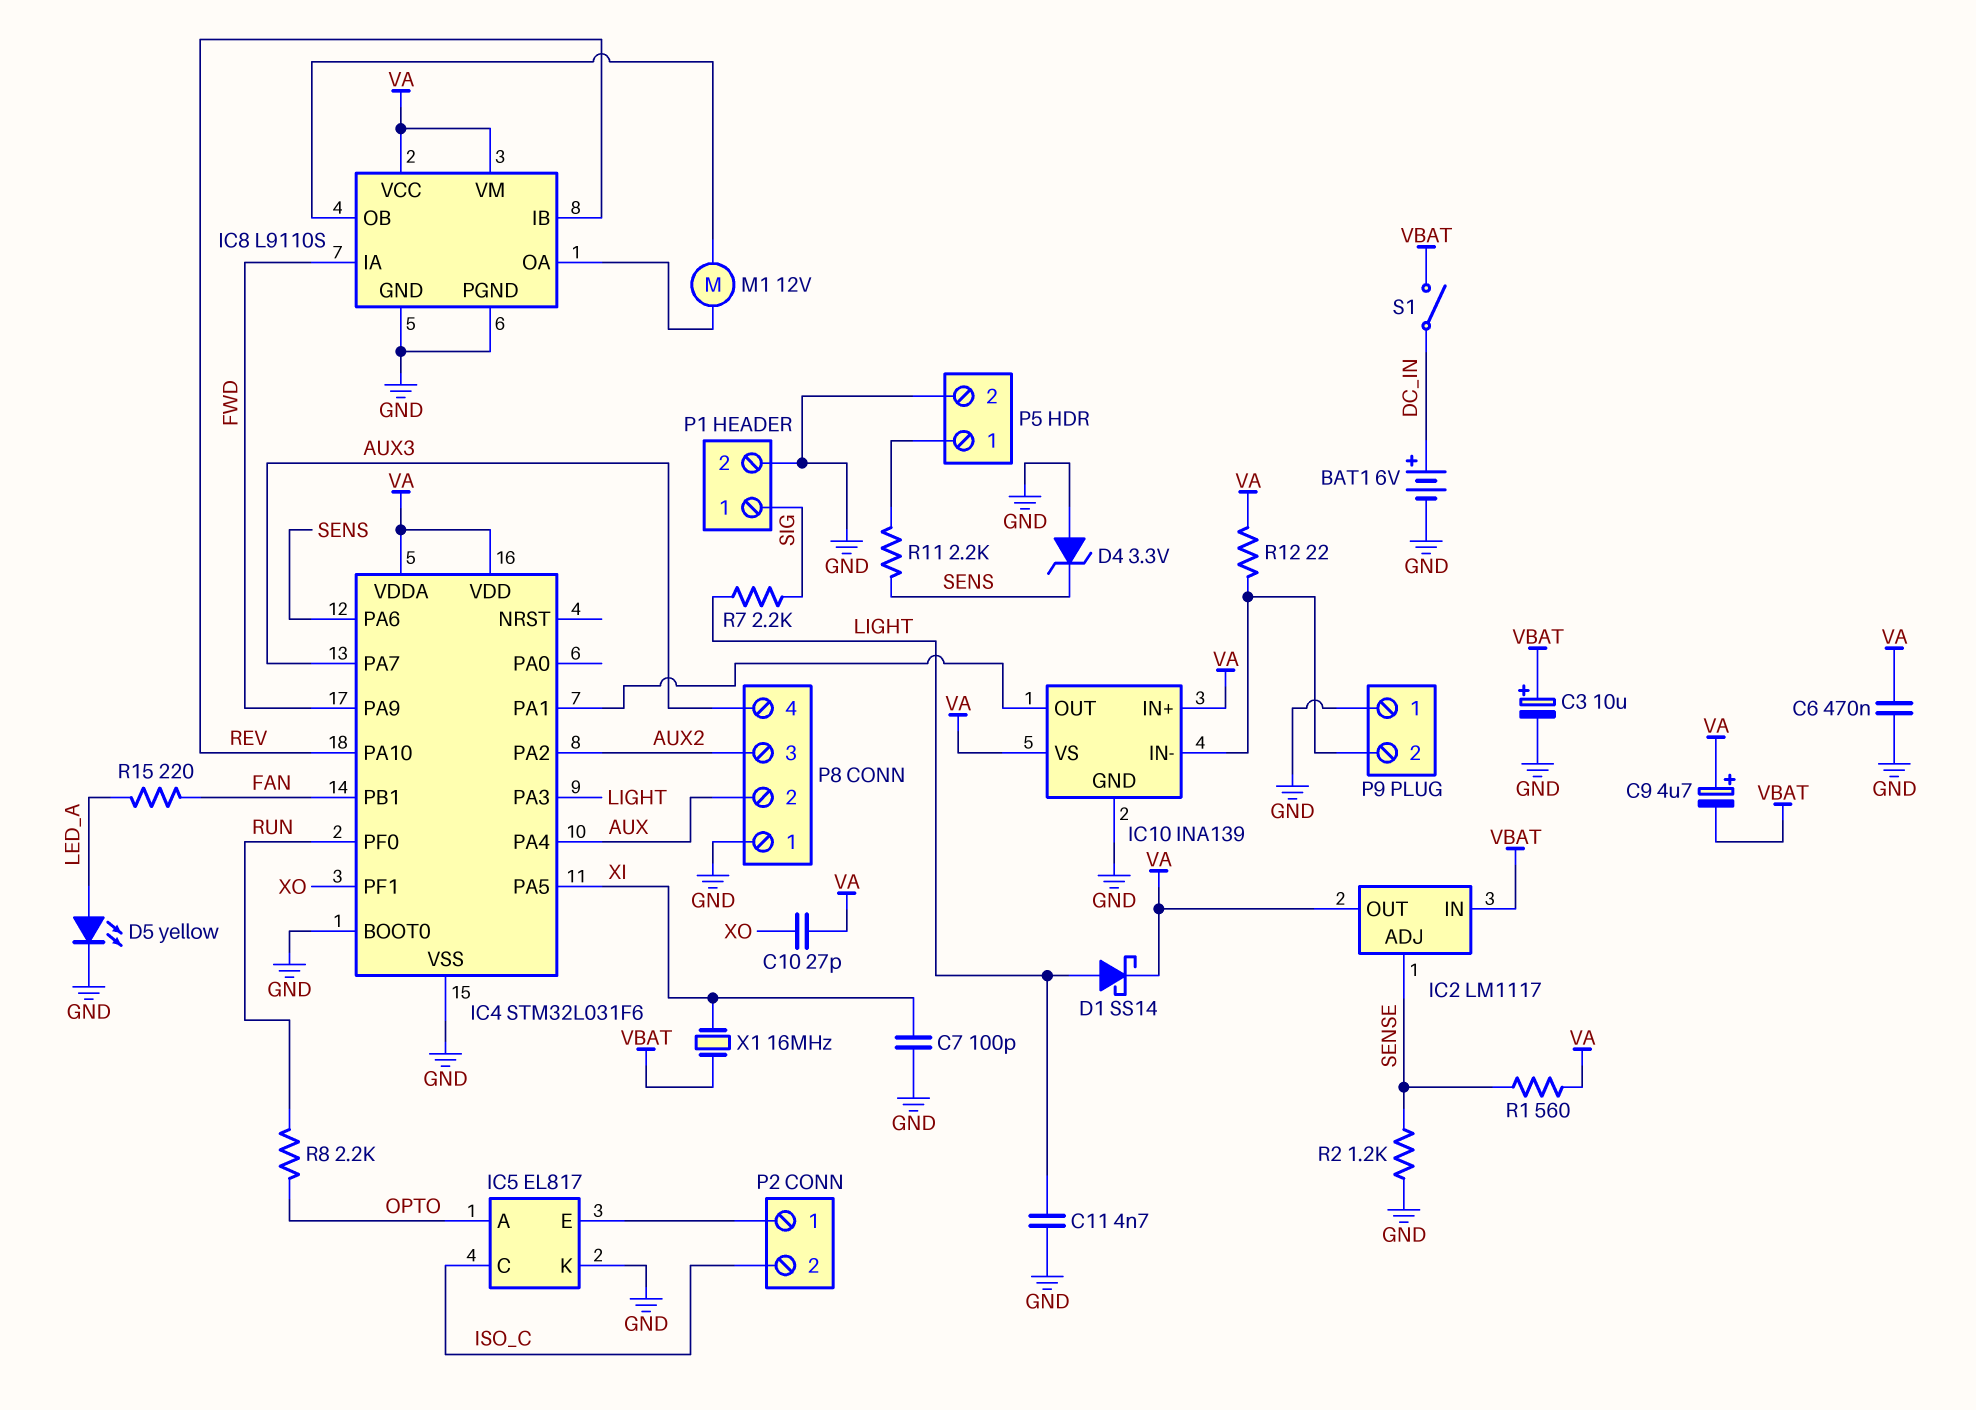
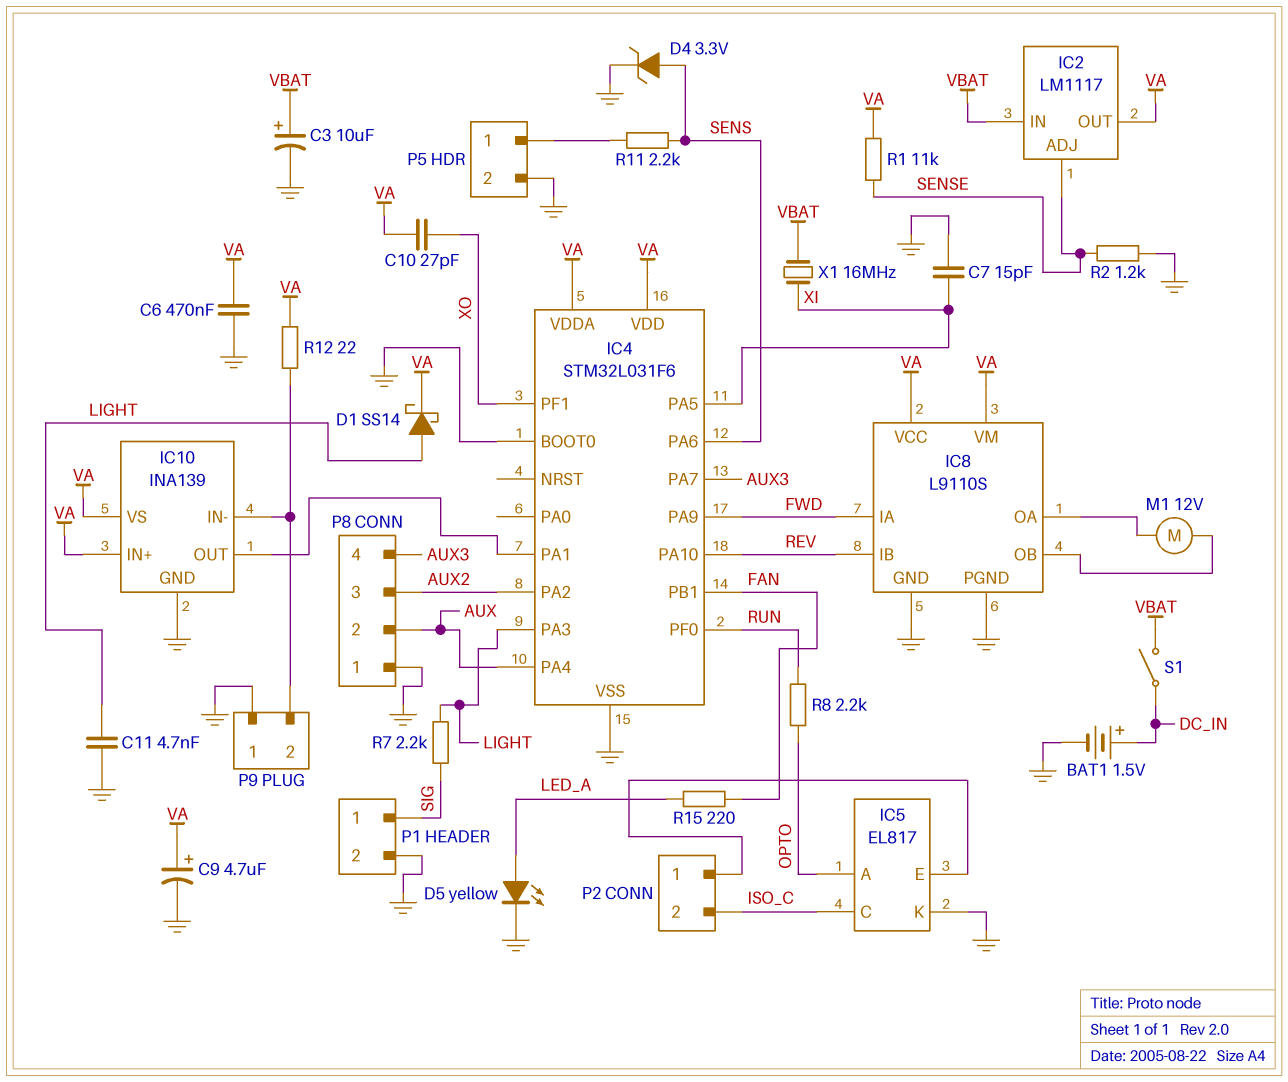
BAT1: 6V (plus DC_IN, minus GND) -> 1.5V (plus DC_IN, minus GND)
C7: 100pF (GND, XI) -> 15pF (GND, XI)
C9: 4.7uF (plus VA, minus VBAT) -> 4.7uF (plus VA, minus GND)
D4: zener 3.3V (A GND, K SENS) -> zener 3.3V (A SENS, K GND)
R1: 560 (SENSE, VA) -> 11k (SENSE, VA)

